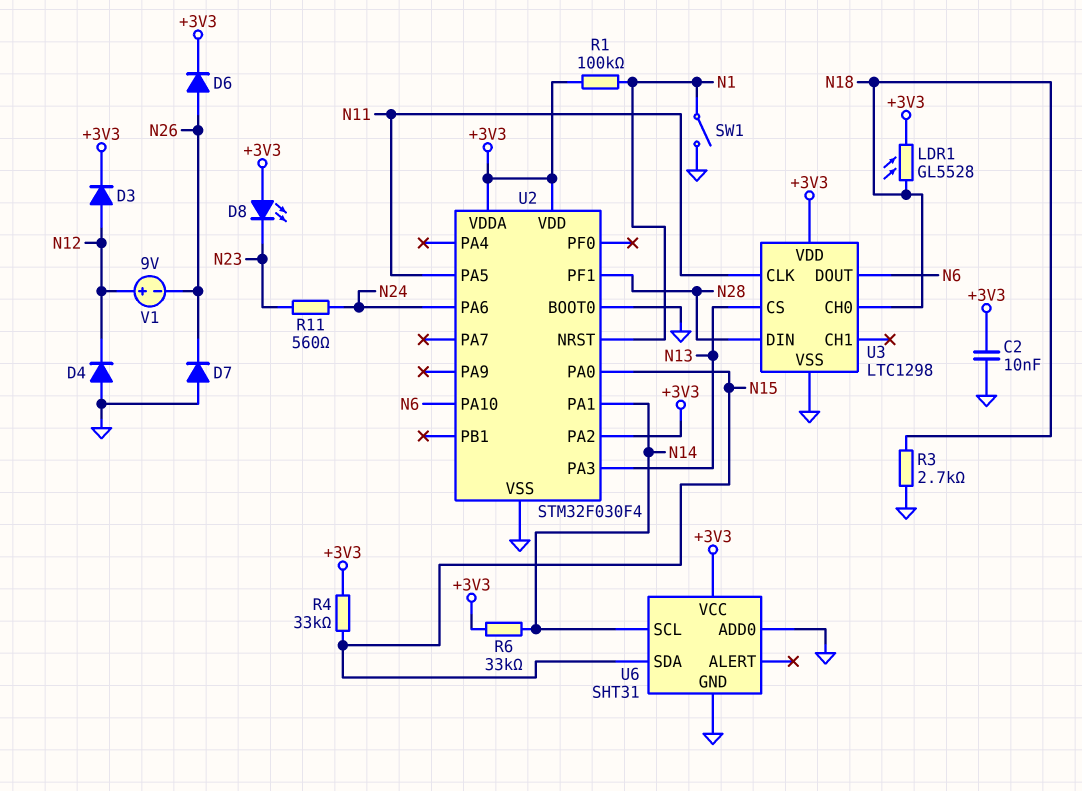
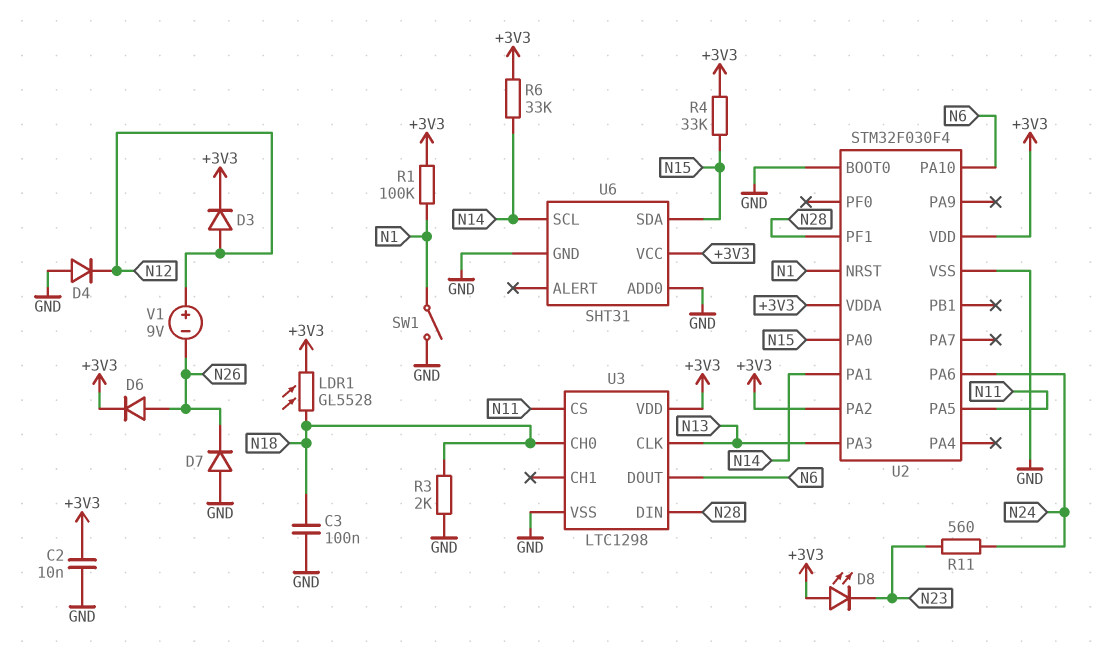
C3: none -> 100nF (GND, N18)
R3: 2.7k (GND, N18) -> 2k (GND, N18)
U3 pin CLK: N11 -> N13
U3 pin CS: N13 -> N11

